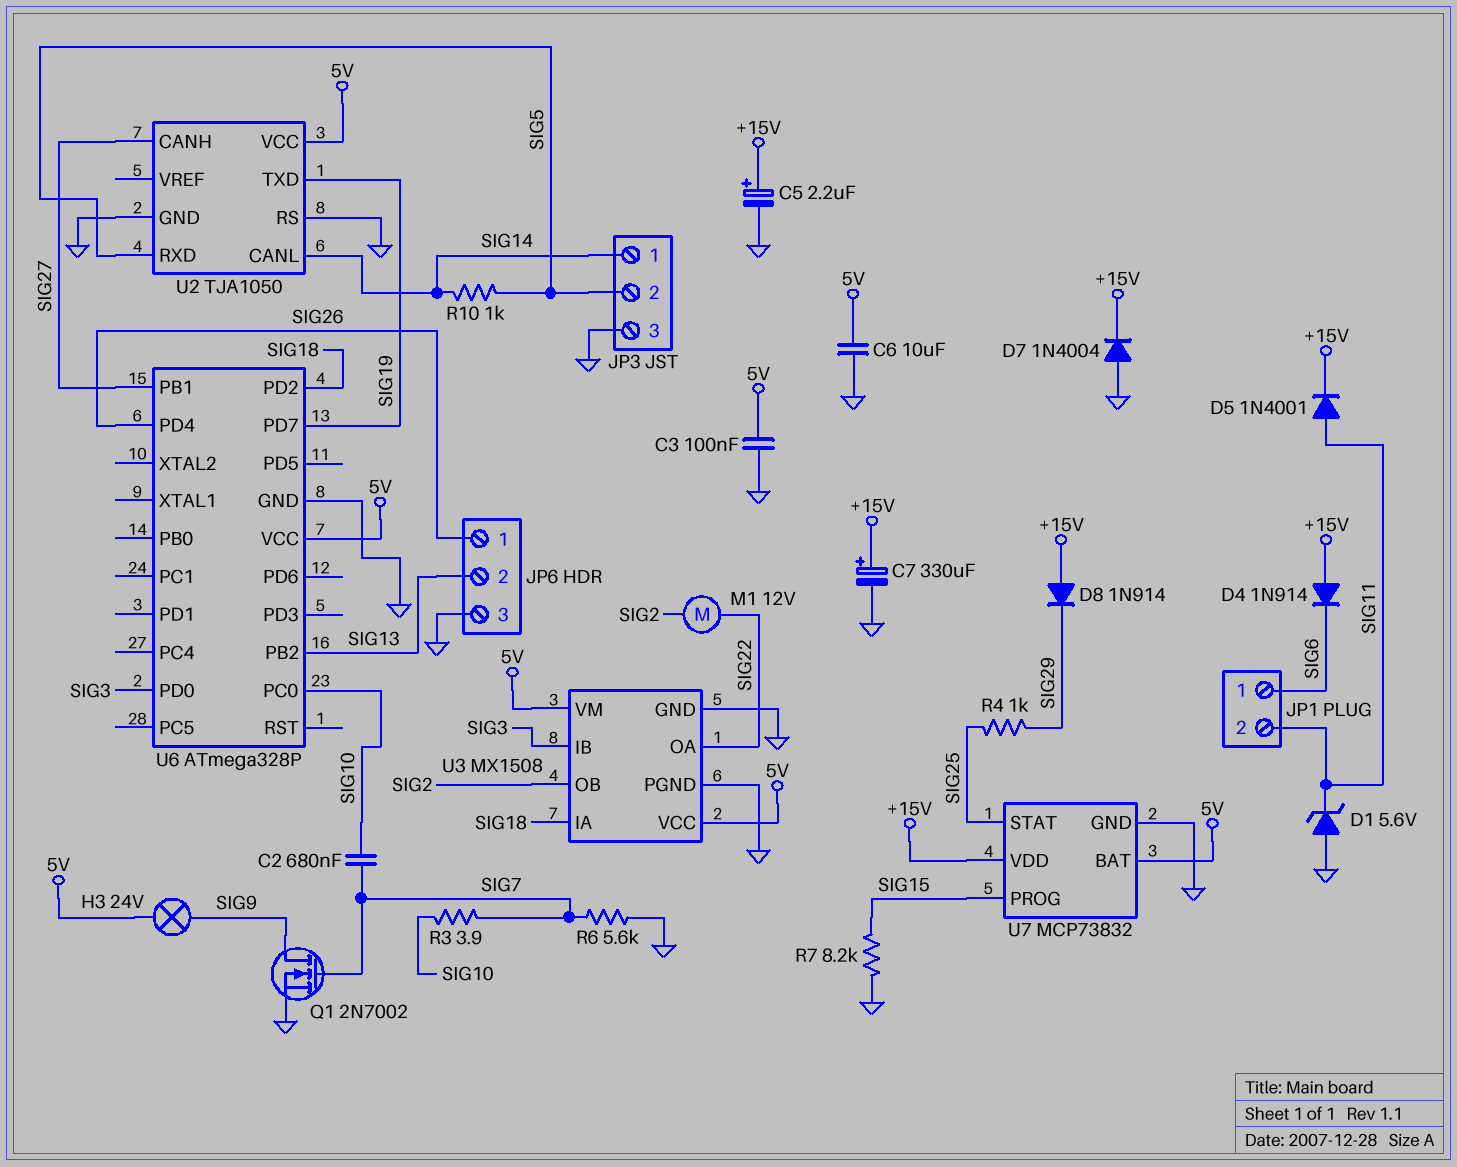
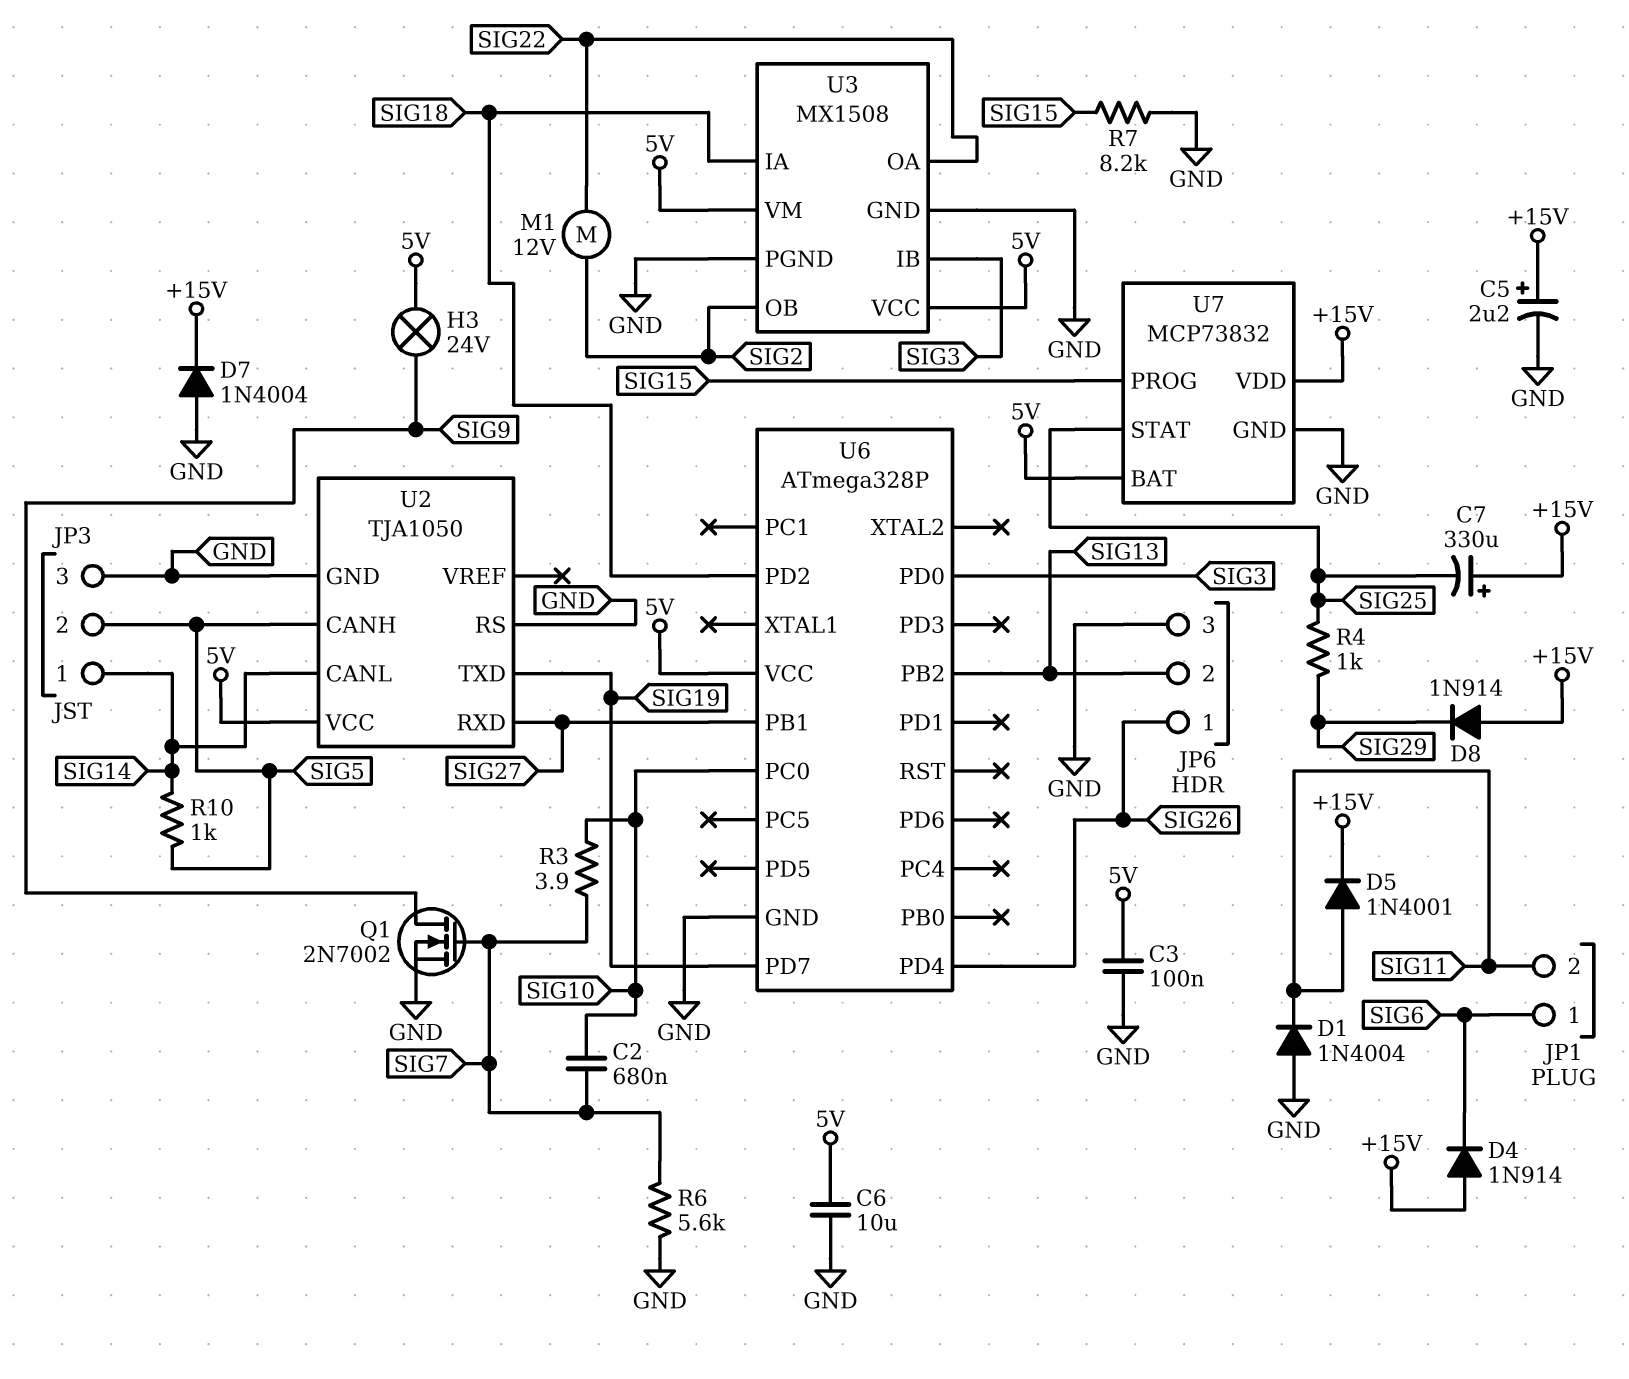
C7: 330uF (plus +15V, minus GND) -> 330uF (plus +15V, minus SIG25)
D1: zener 5.6V (A GND, K SIG11) -> diode 1N4004 (A GND, K SIG11)
U2 pin CANH: SIG27 -> SIG5
U2 pin RXD: SIG5 -> SIG27

